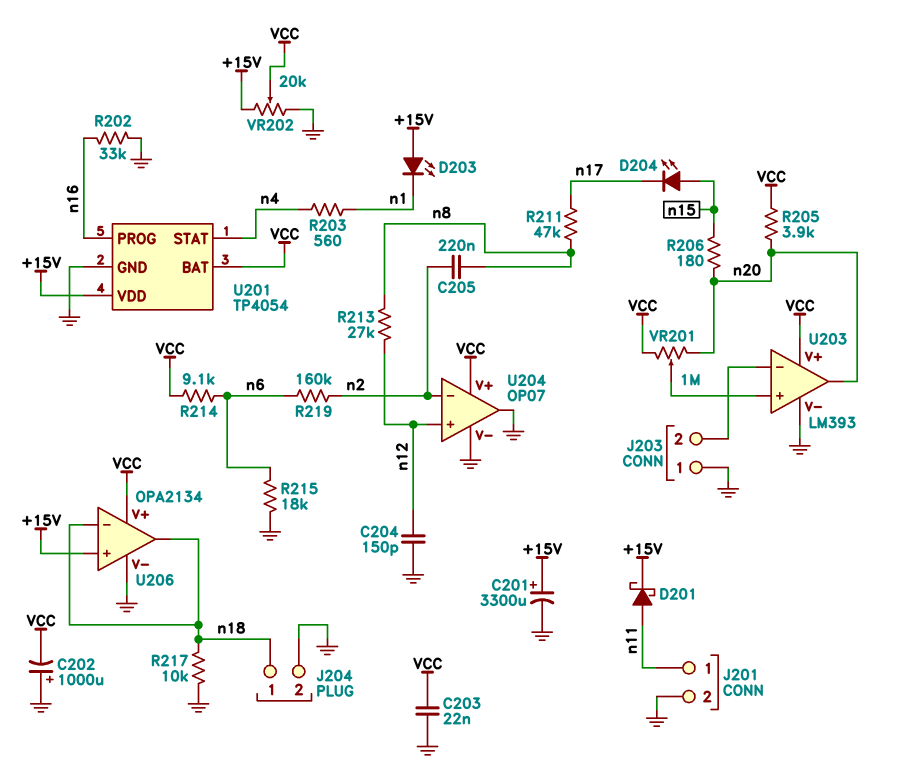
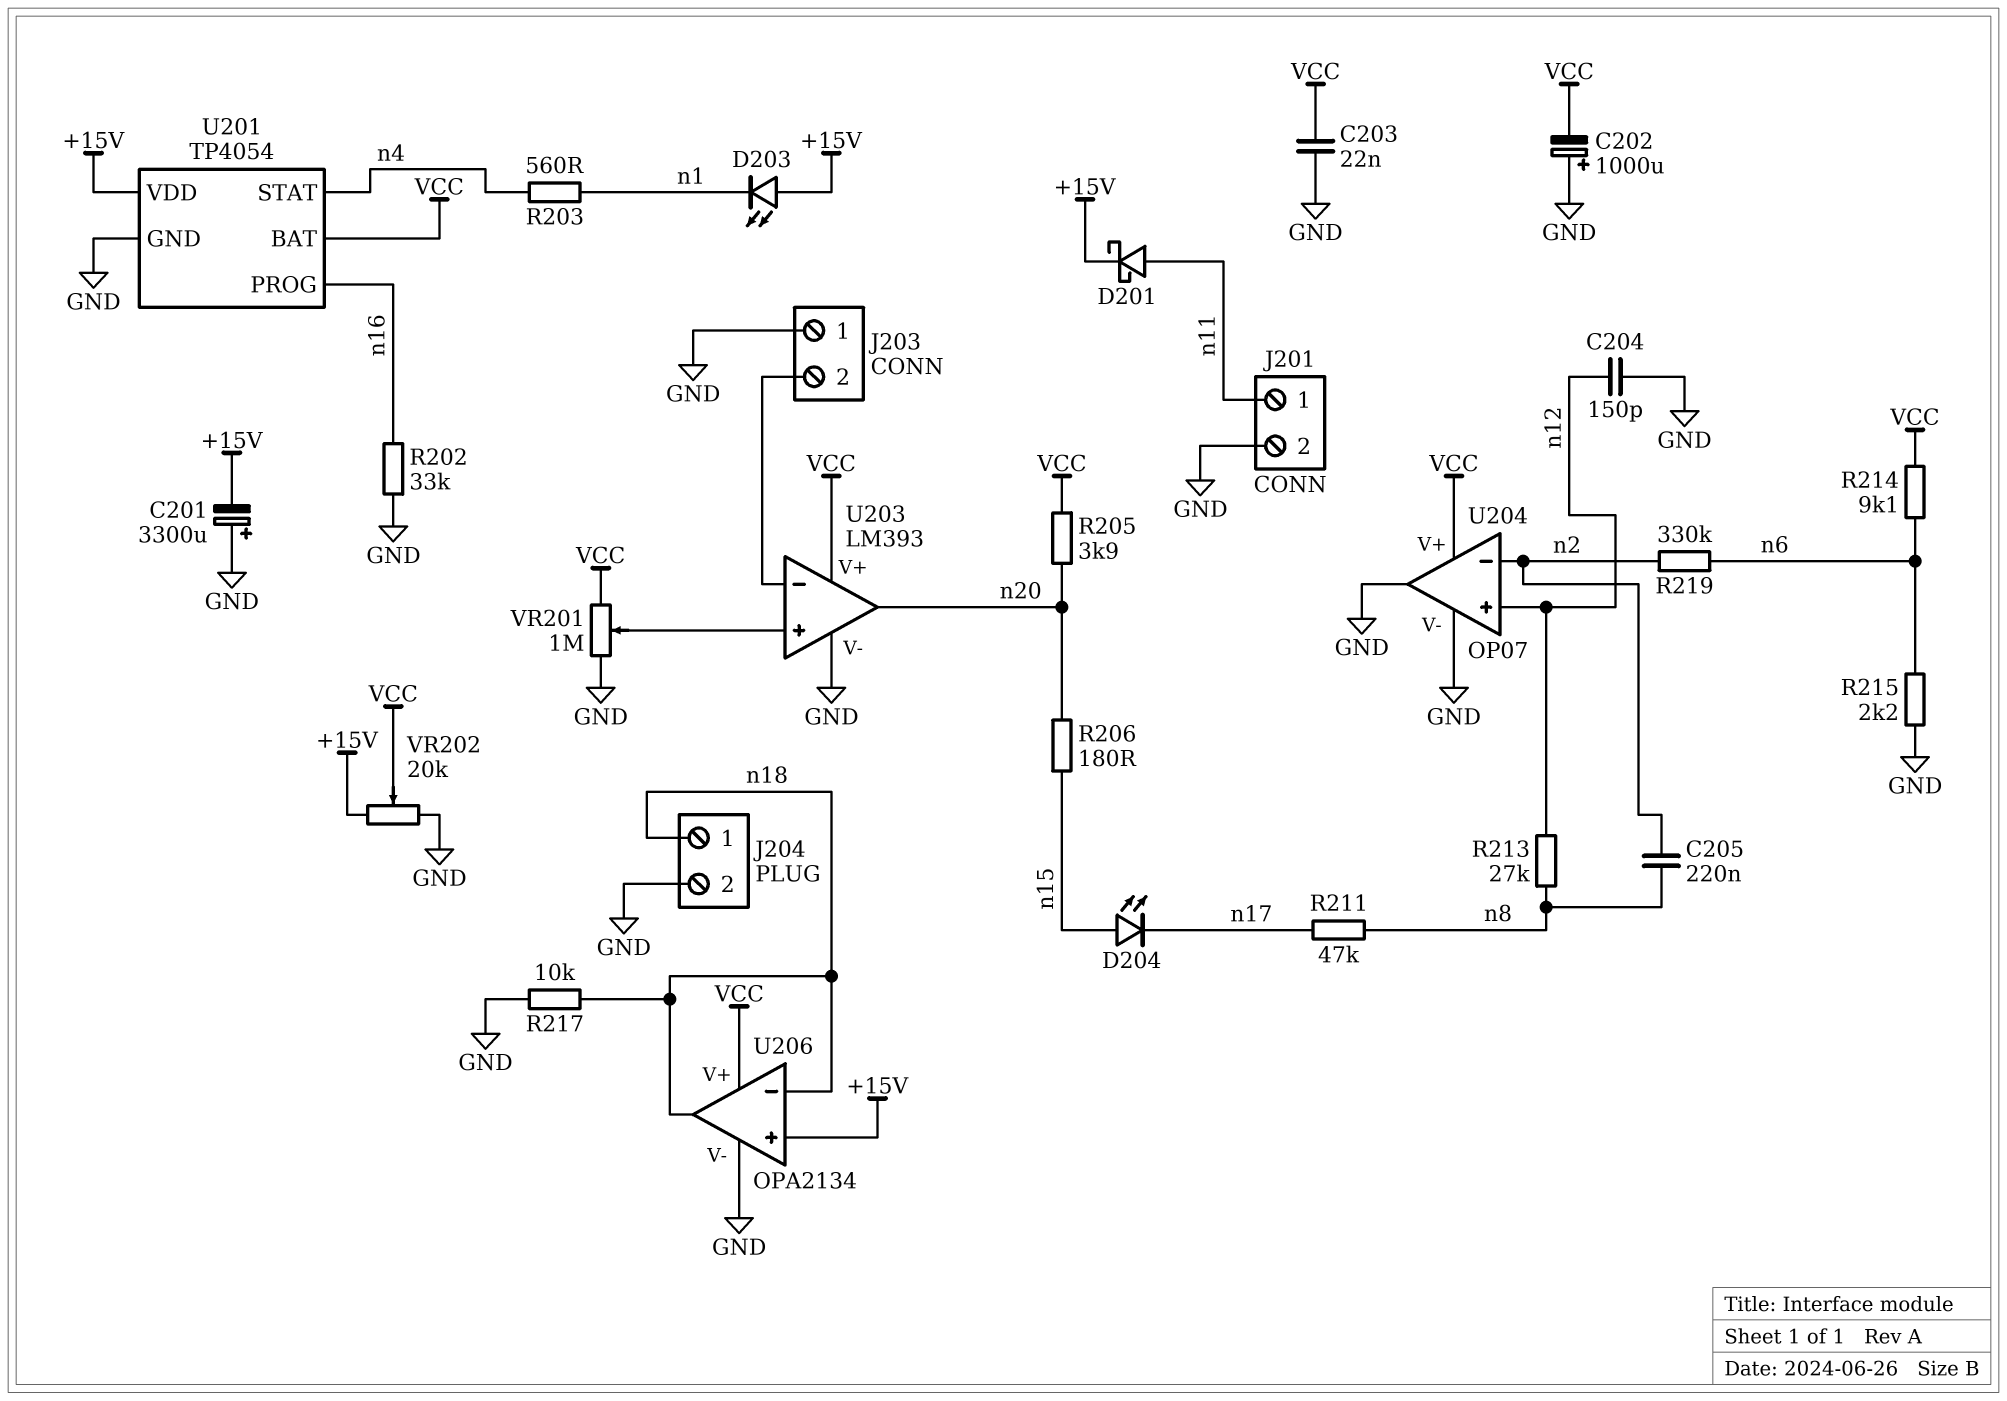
C201: 3300uF (plus +15V, minus GND) -> 3300uF (plus GND, minus +15V)
R215: 18k (GND, n6) -> 2.2k (GND, n6)
R219: 160k (n2, n6) -> 330k (n2, n6)
VR201: 1M (VCC, n20, wiper U203/in+) -> 1M (GND, VCC, wiper U203/in+)

